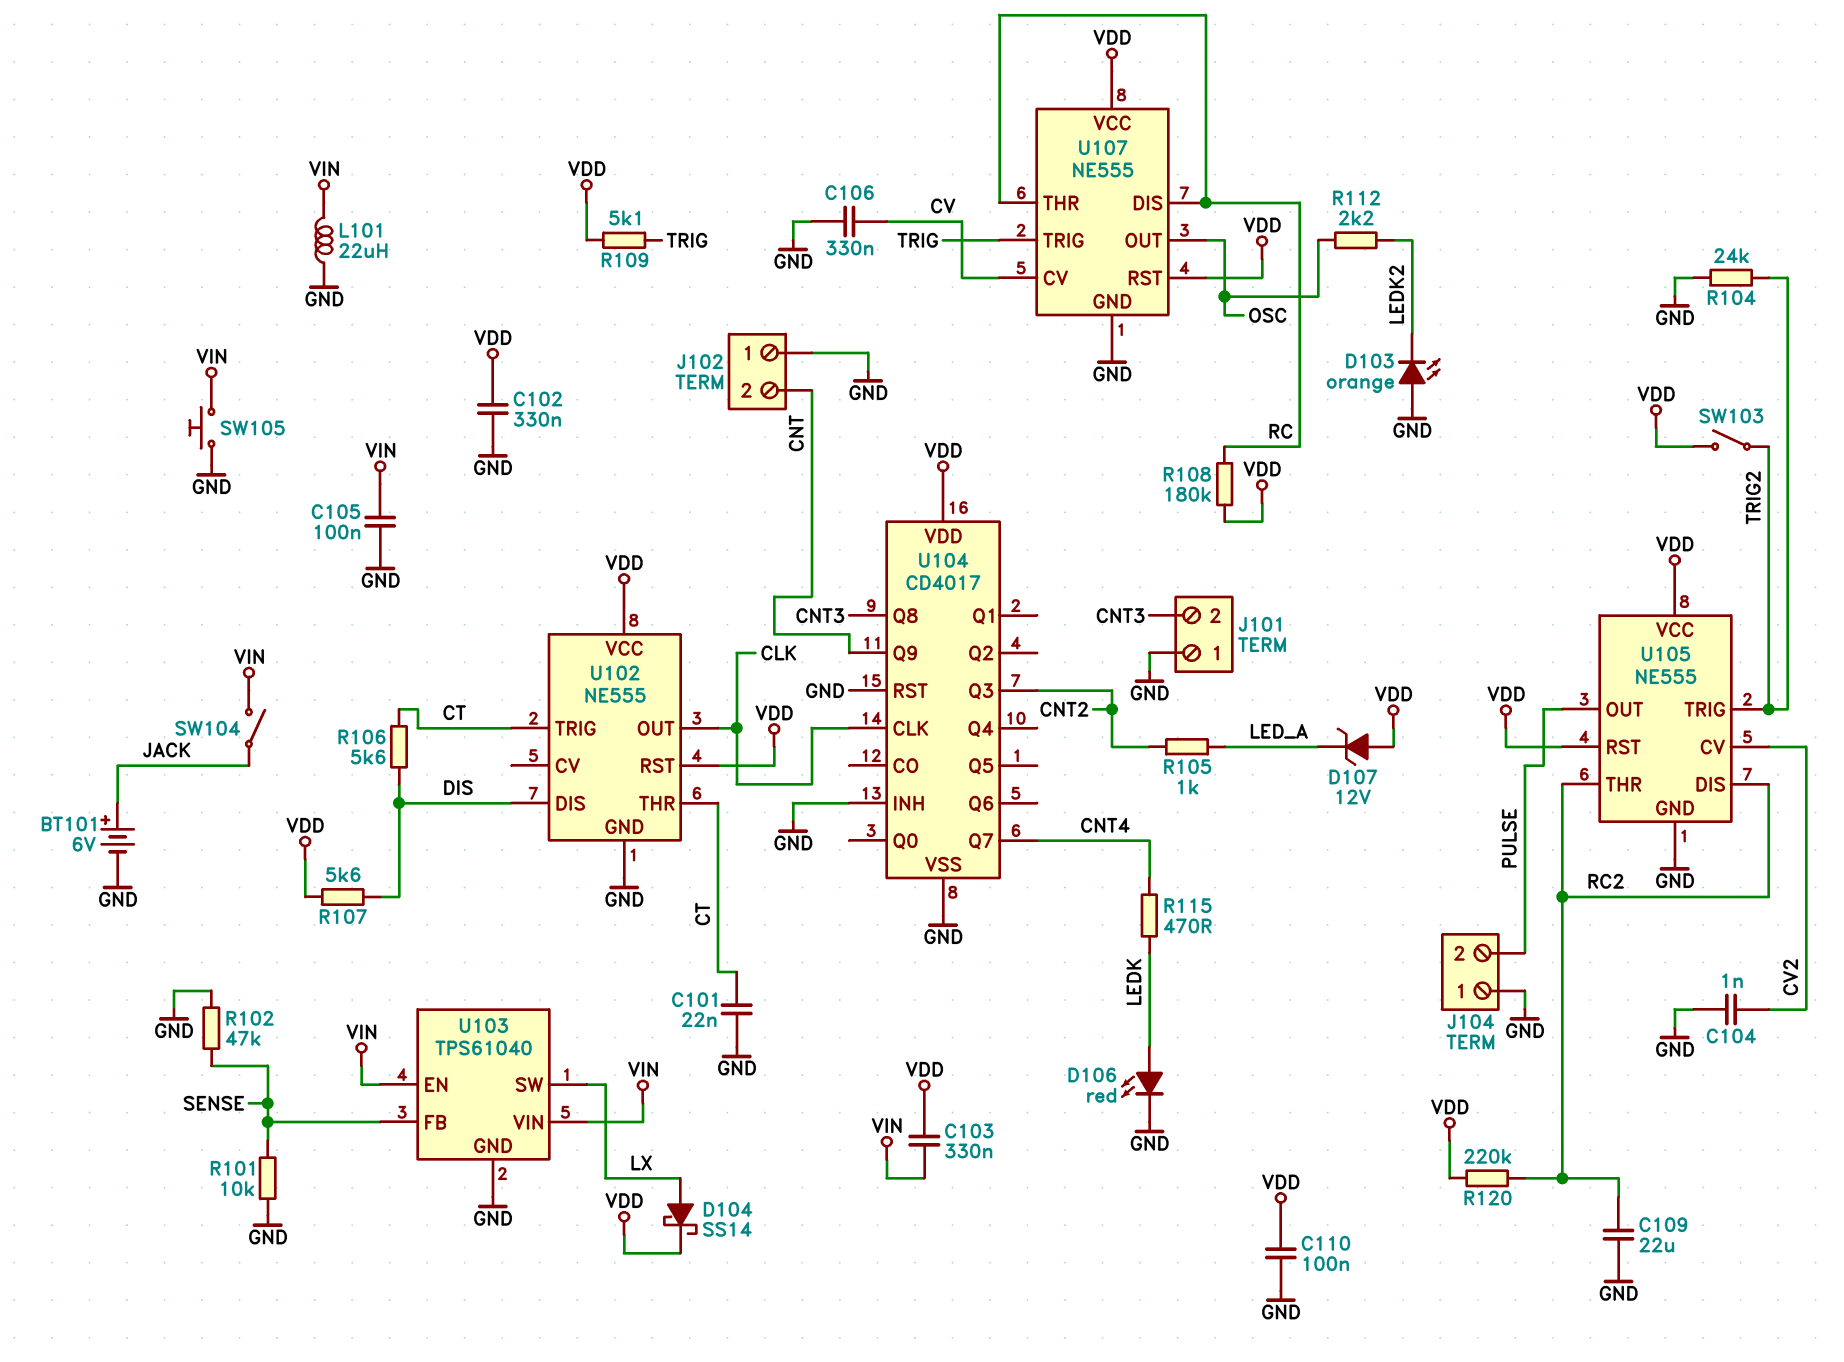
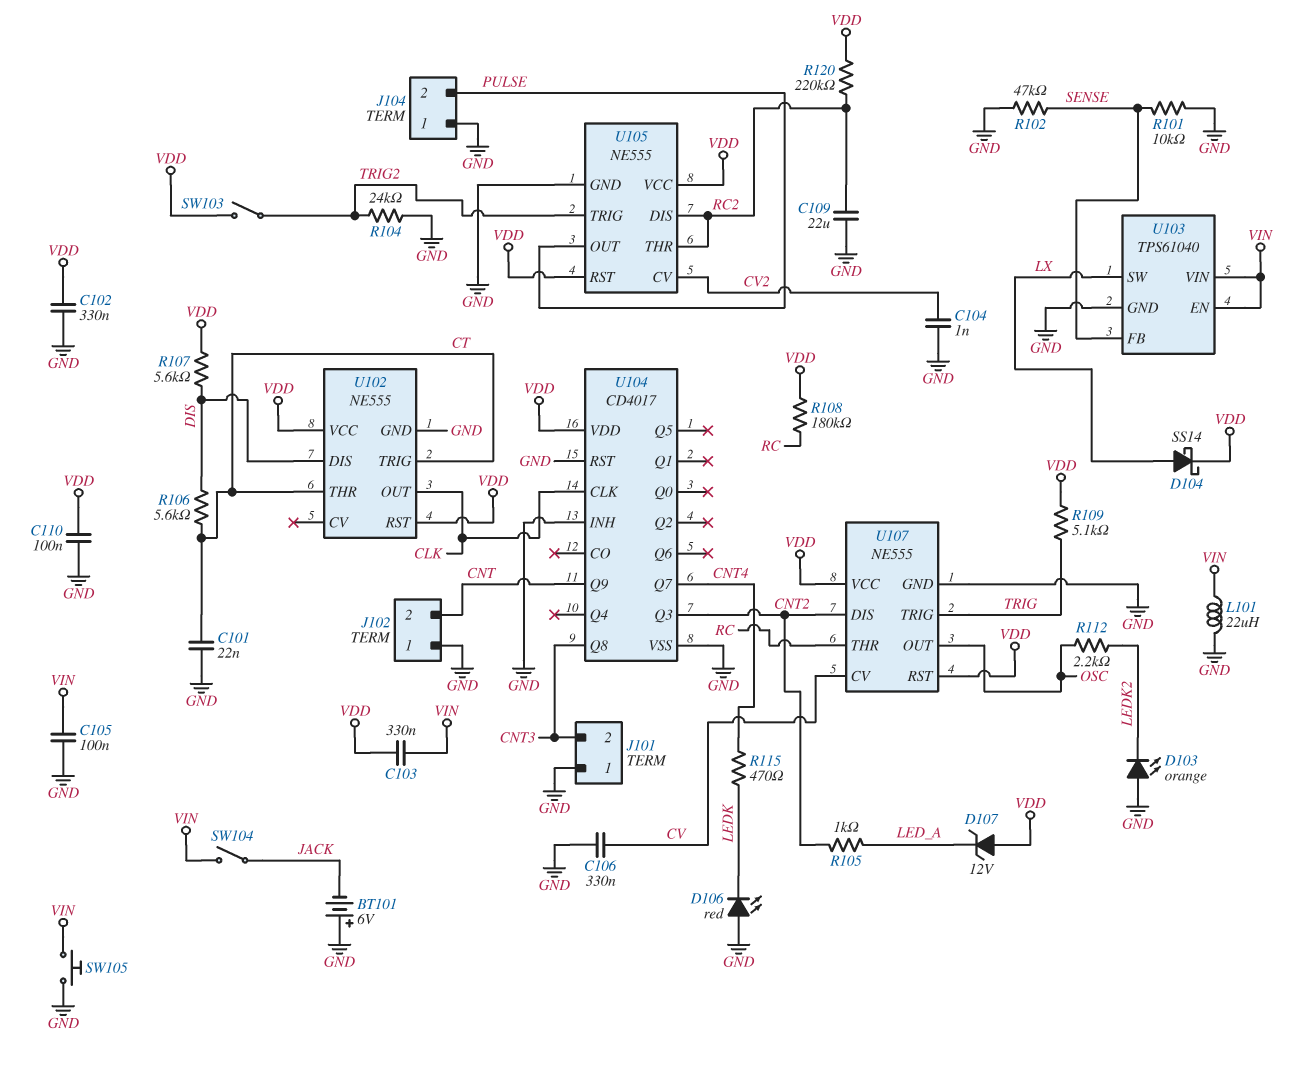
BT101: 6V (plus JACK, minus GND) -> 6V (plus GND, minus JACK)
D106: LED red (A LEDK, K GND) -> LED red (A GND, K LEDK)
U107 pin DIS: RC -> CNT2

